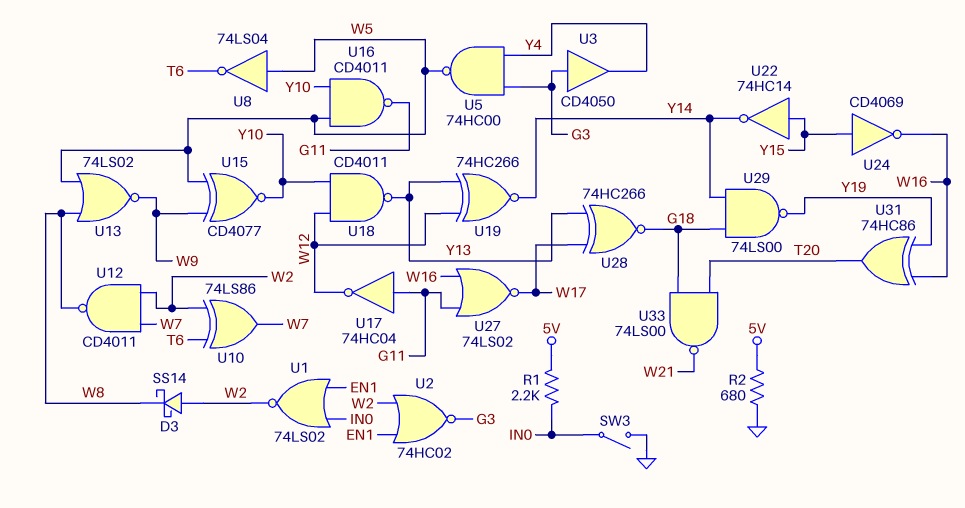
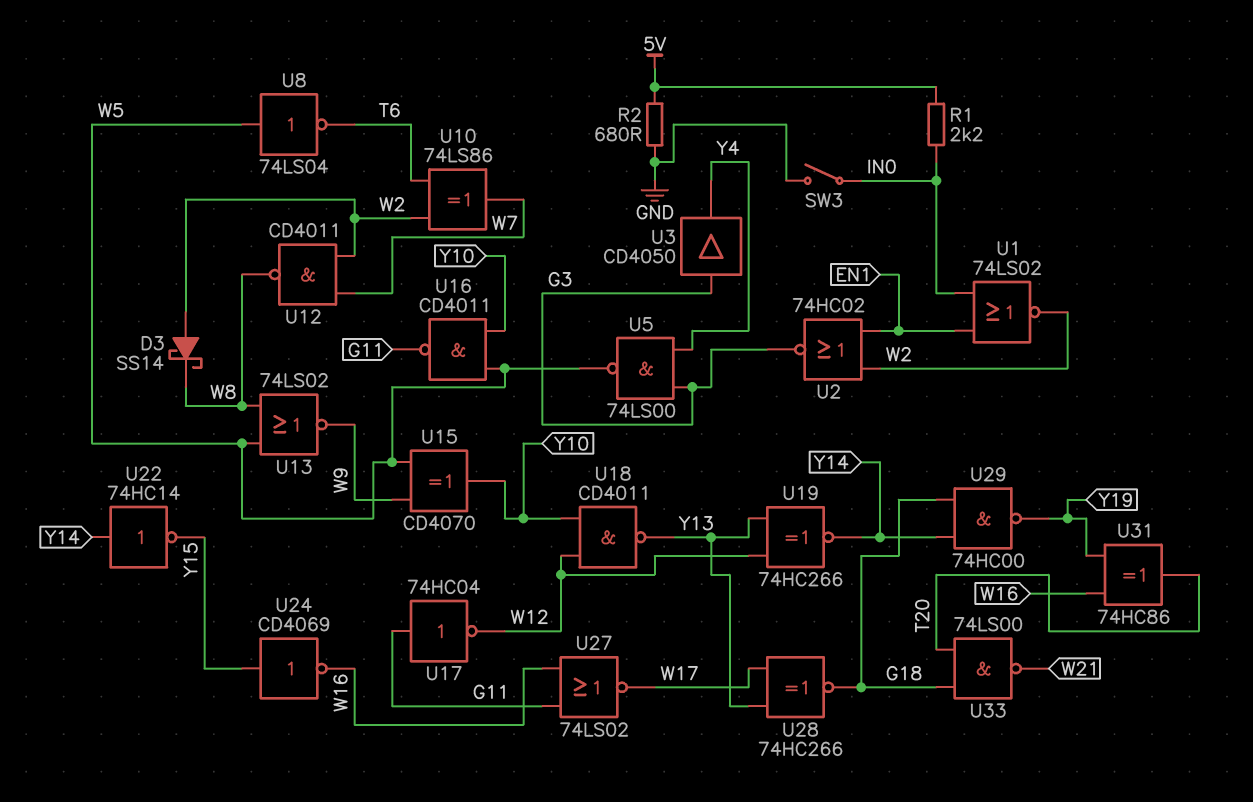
U5: NAND 74HC00 (in G3, in Y4, out W5) -> NAND 74LS00 (in G3, in Y4, out W5)
U15: XNOR CD4077 (in W5, in W9, out Y10) -> XOR CD4070 (in W5, in W9, out Y10)
U22: NOT 74HC14 (in Y15, out Y14) -> NOT 74HC14 (in Y14, out Y15)
U29: NAND 74LS00 (in G18, in Y14, out Y19) -> NAND 74HC00 (in G18, in Y14, out Y19)

